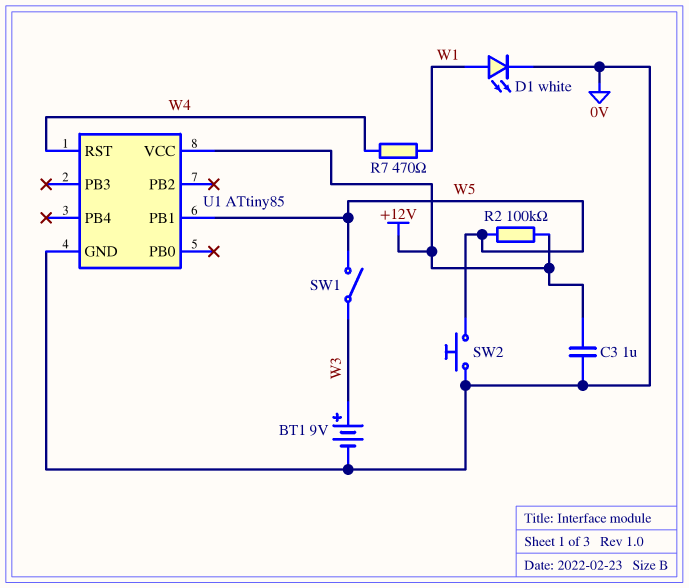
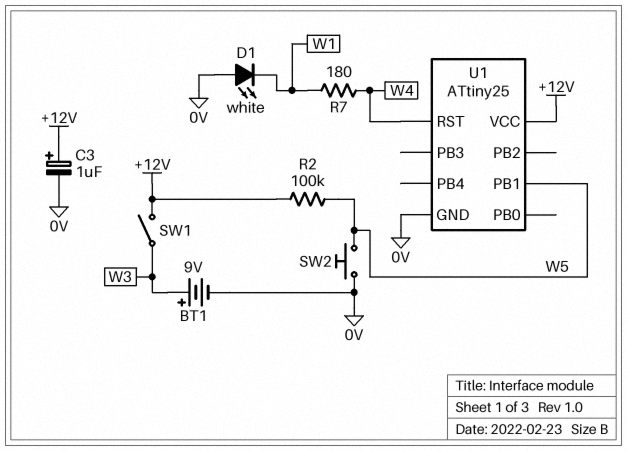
C3: 1uF (+12V, 0V) -> 1uF (plus +12V, minus 0V)
D1: LED white (A W1, K 0V) -> LED white (A 0V, K W1)
R7: 470 (W1, W4) -> 180 (W1, W4)
SW1: switch (W3, W5) -> switch (+12V, W3)
U1: ATtiny85 -> ATtiny25

